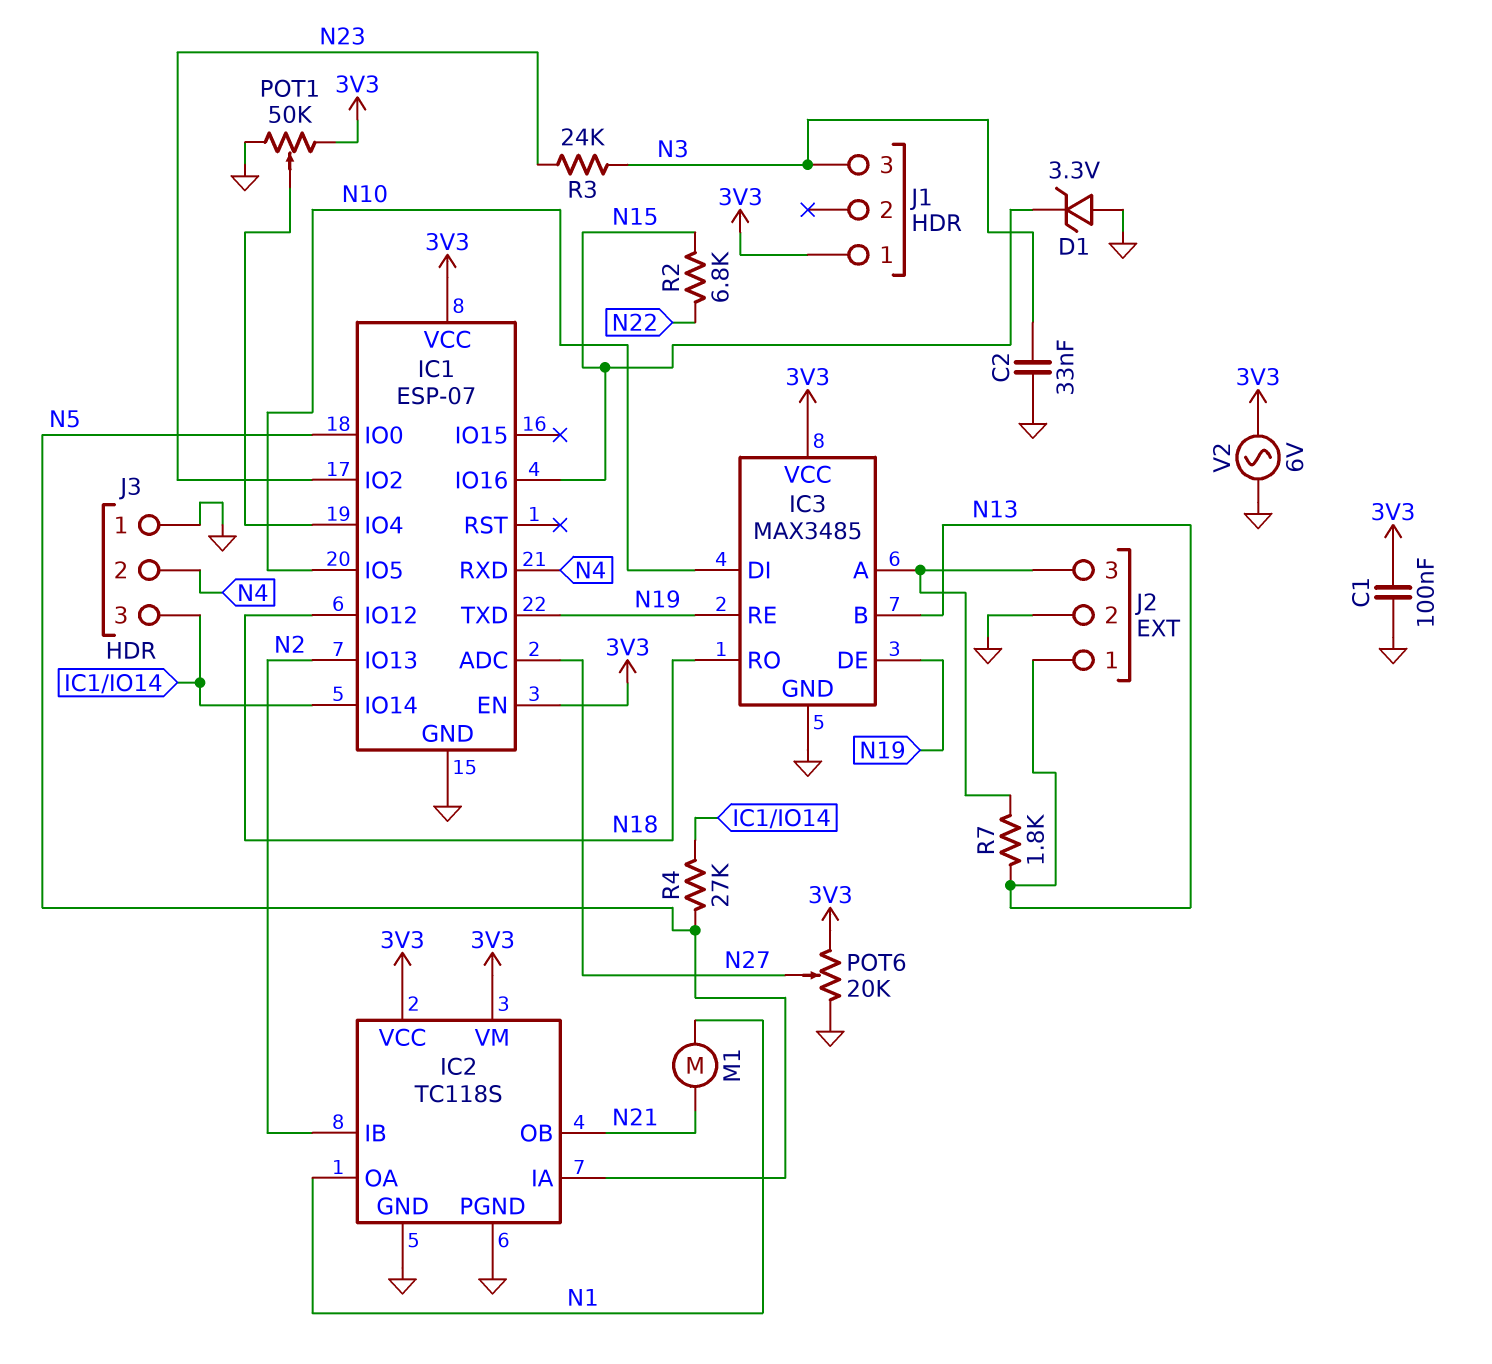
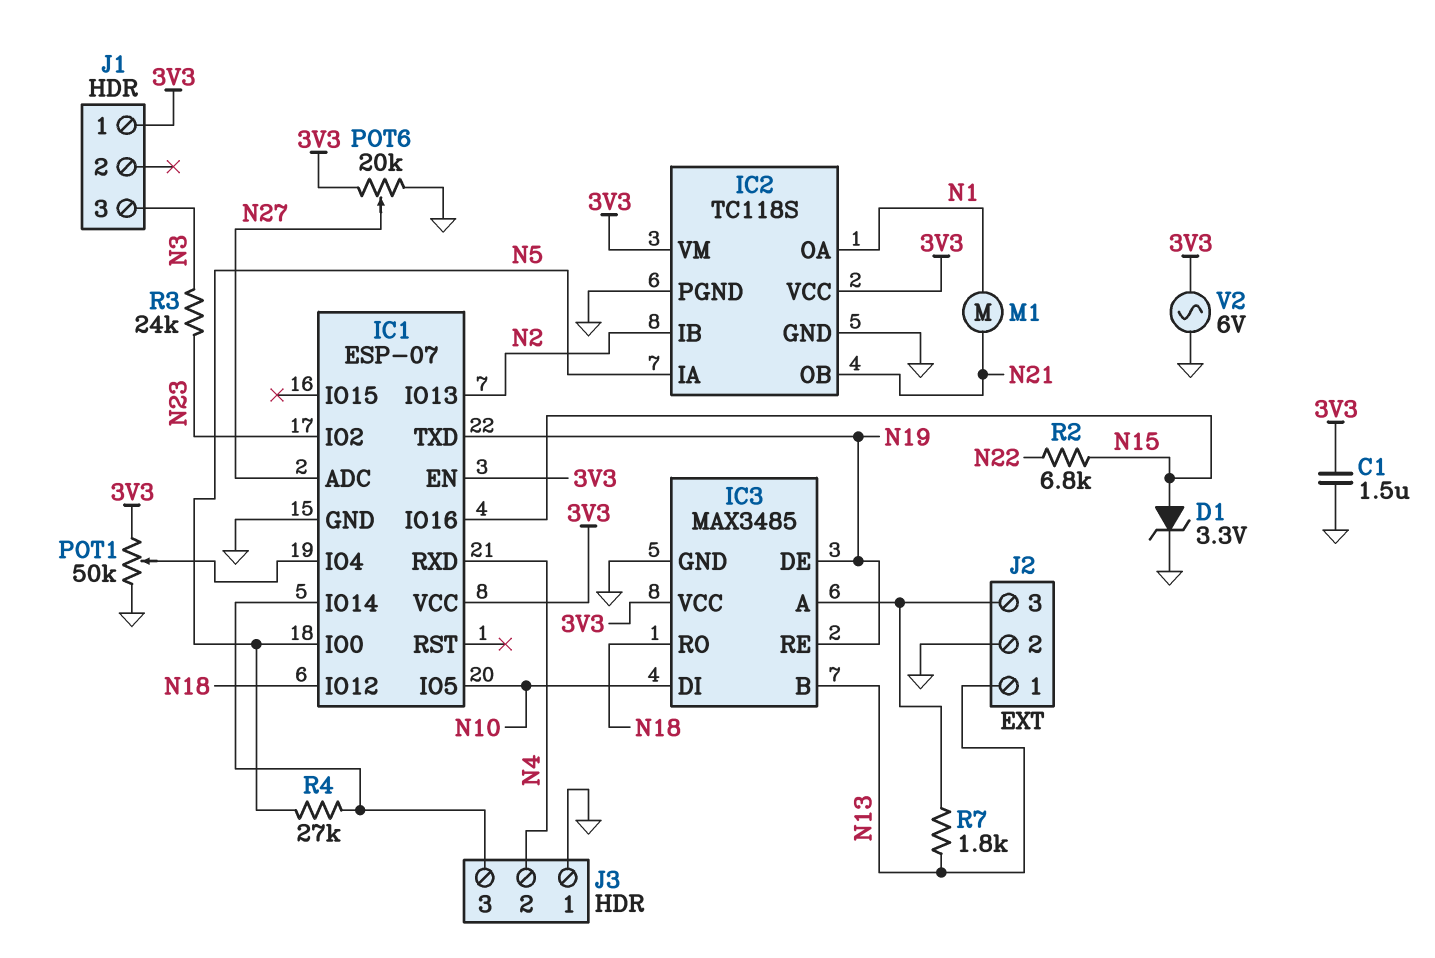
C1: 100nF (3V3, GND) -> 1.5uF (3V3, GND)
C2: 33nF (GND, N3) -> none
D1: zener 3.3V (A GND, K N15) -> zener 3.3V (A N15, K GND)

